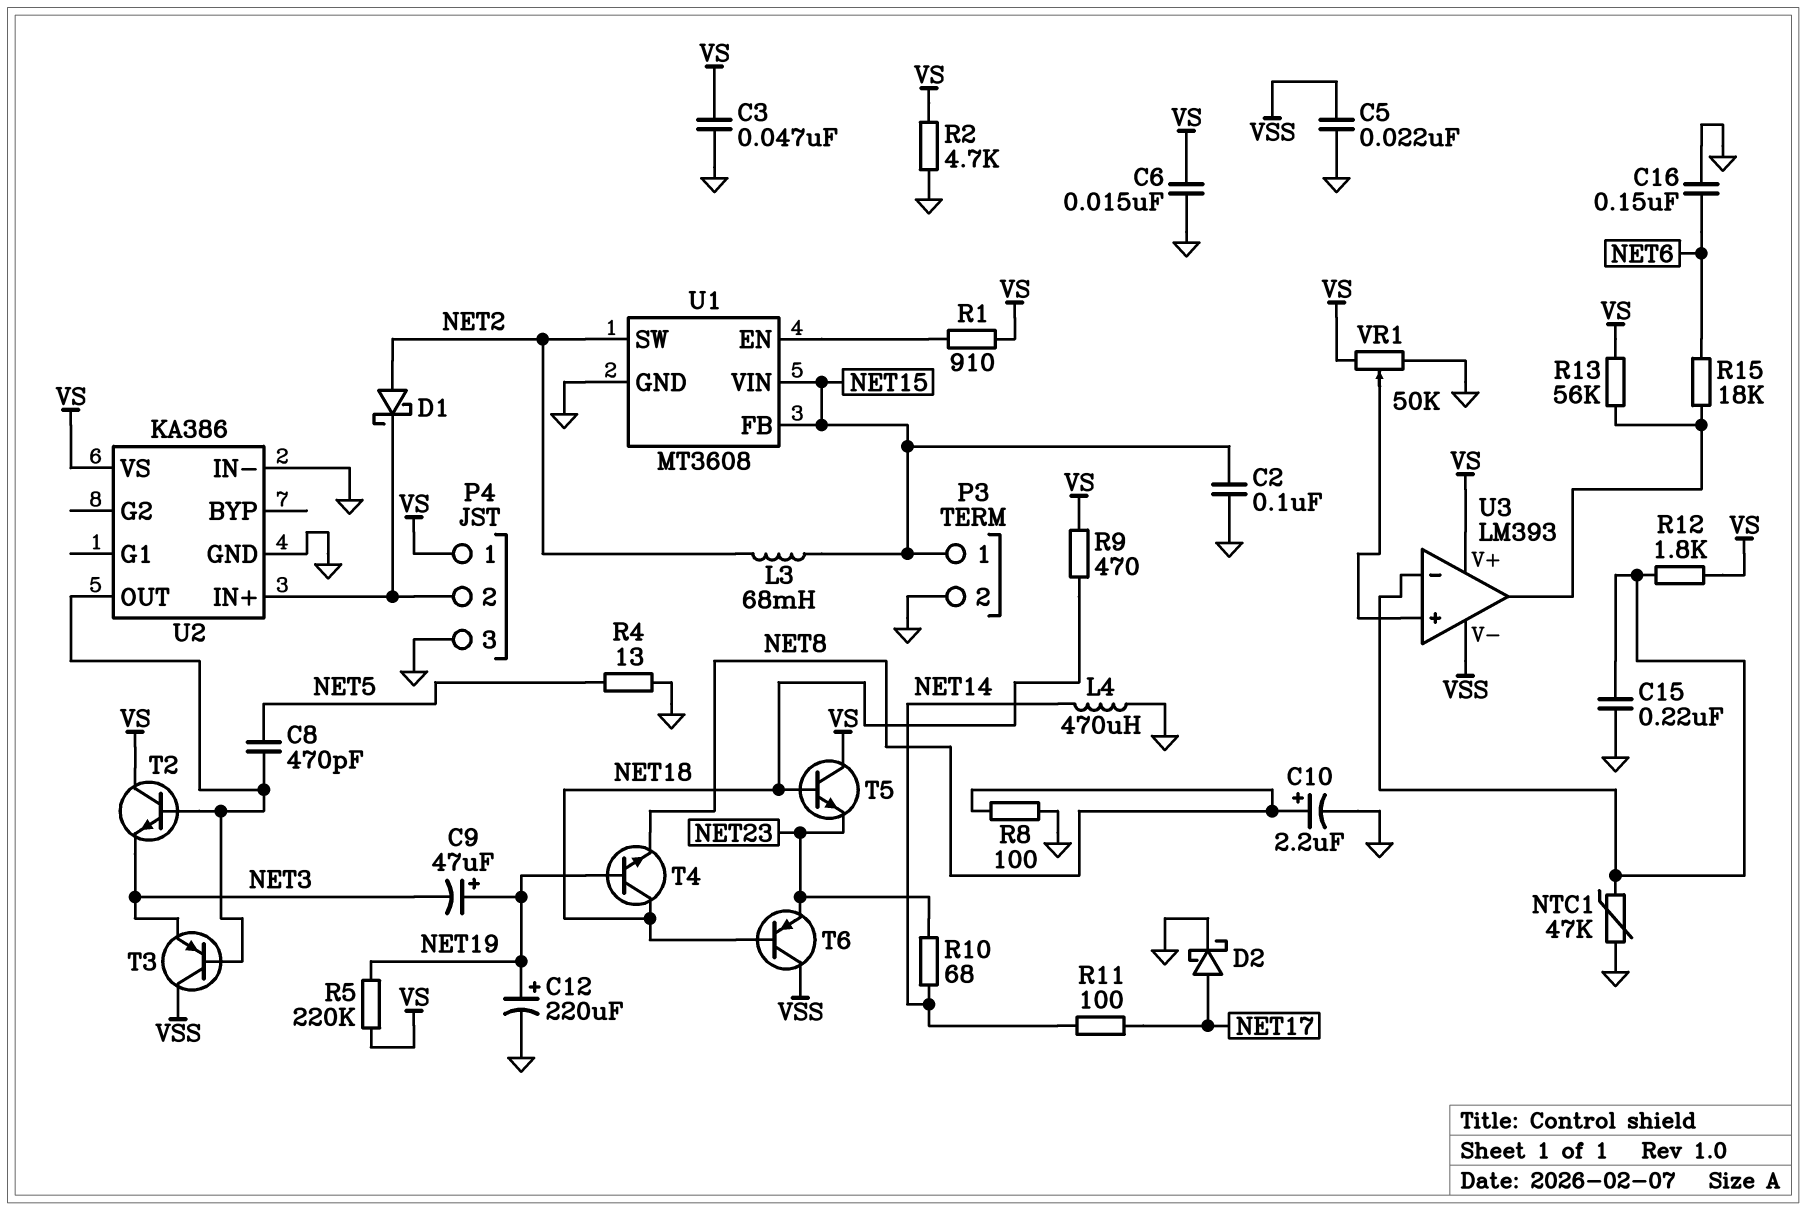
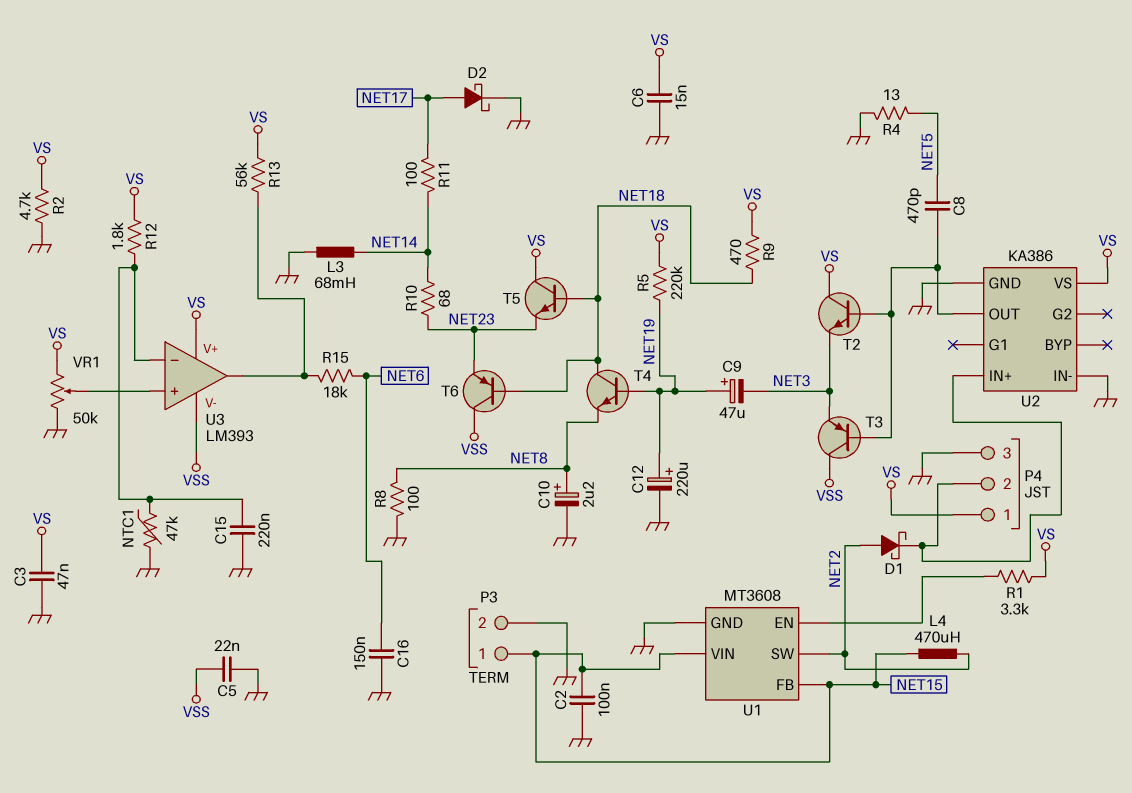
L3: 68mH (NET2, NET15) -> 68mH (GND, NET14)
L4: 470uH (GND, NET14) -> 470uH (NET2, NET15)
R1: 910 (U1/EN, VS) -> 3.3k (U1/EN, VS)

